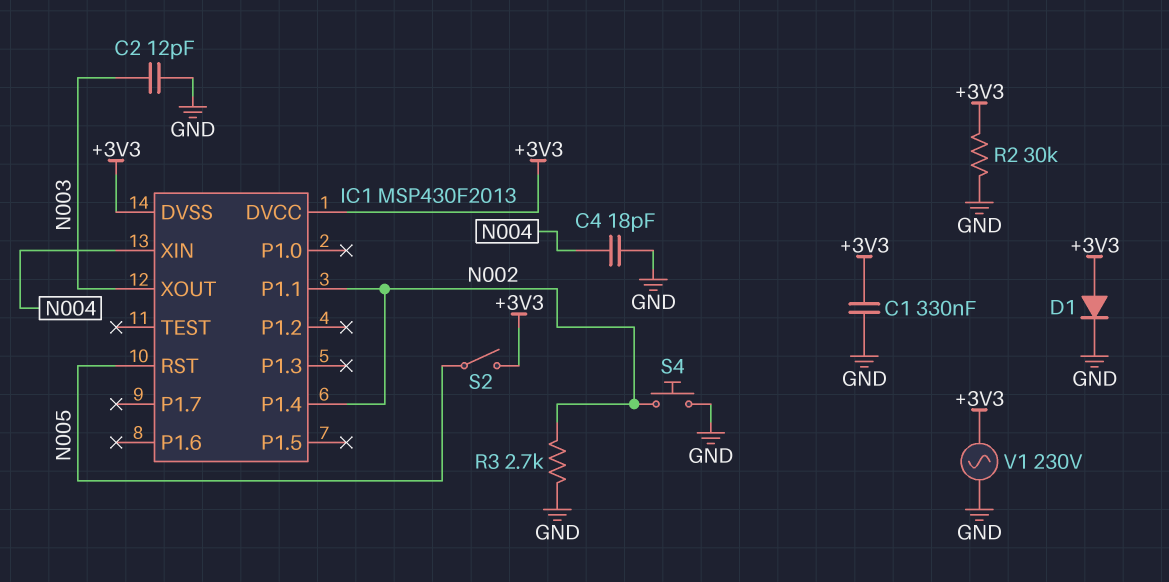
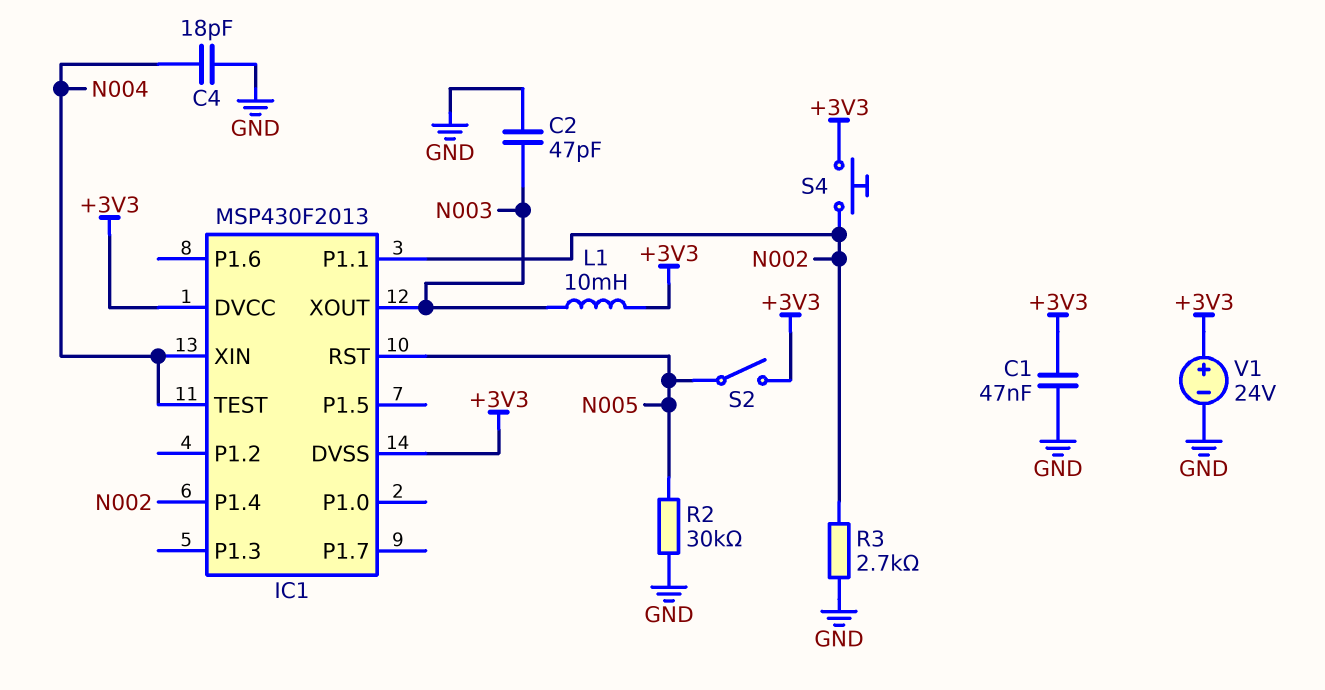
C1: 330nF (+3V3, GND) -> 47nF (+3V3, GND)
C2: 12pF (GND, N003) -> 47pF (GND, N003)
D1: diode (A +3V3, K GND) -> none
IC1 pin TEST: none -> N004
L1: none -> 10mH (+3V3, N003)
R2: 30k (+3V3, GND) -> 30k (GND, N005)
S4: button (GND, N002) -> button (+3V3, N002)
V1: AC 230V (+3V3, GND) -> 24V (plus +3V3, minus GND)

